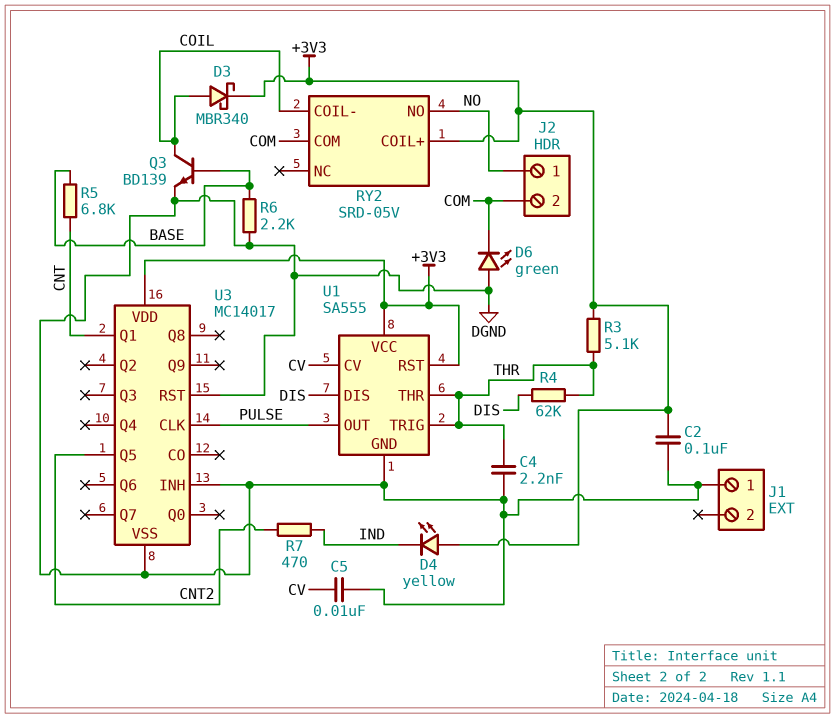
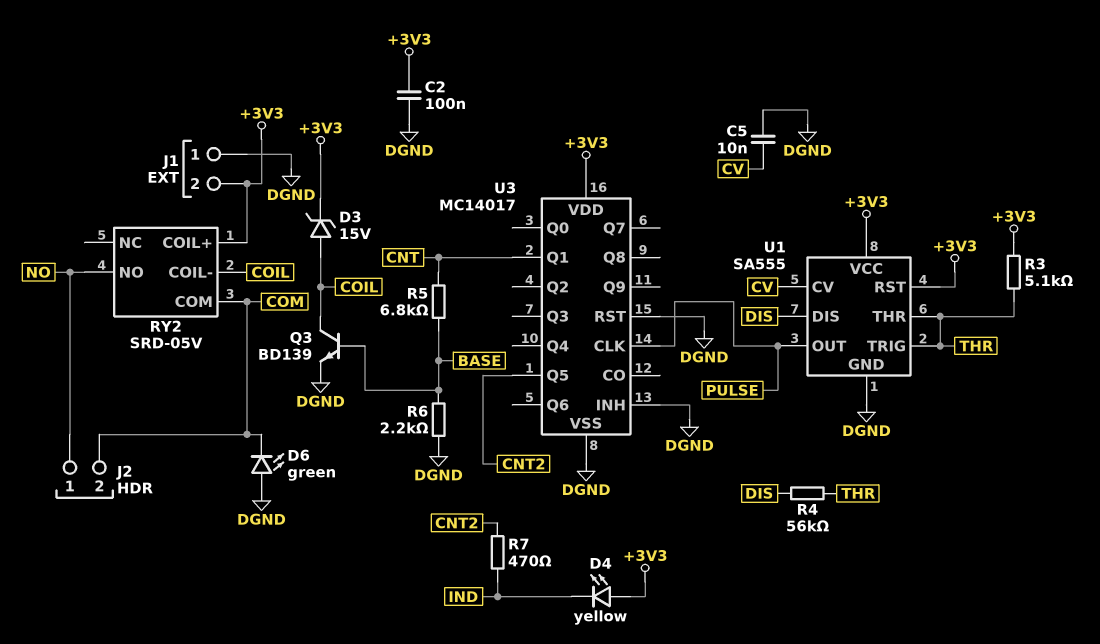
C4: 2.2nF (DGND, THR) -> none
D3: schottky MBR340 (A COIL, K +3V3) -> zener 15V (A COIL, K +3V3)
J1 pin 2: none -> +3V3
R4: 62k (DIS, THR) -> 56k (DIS, THR)

